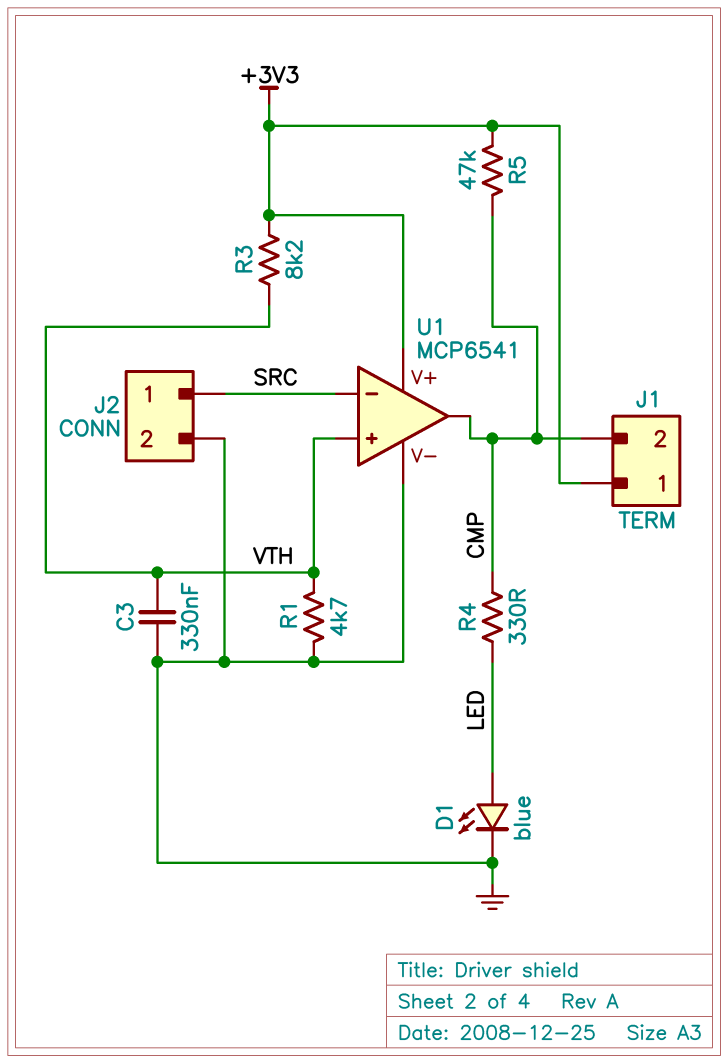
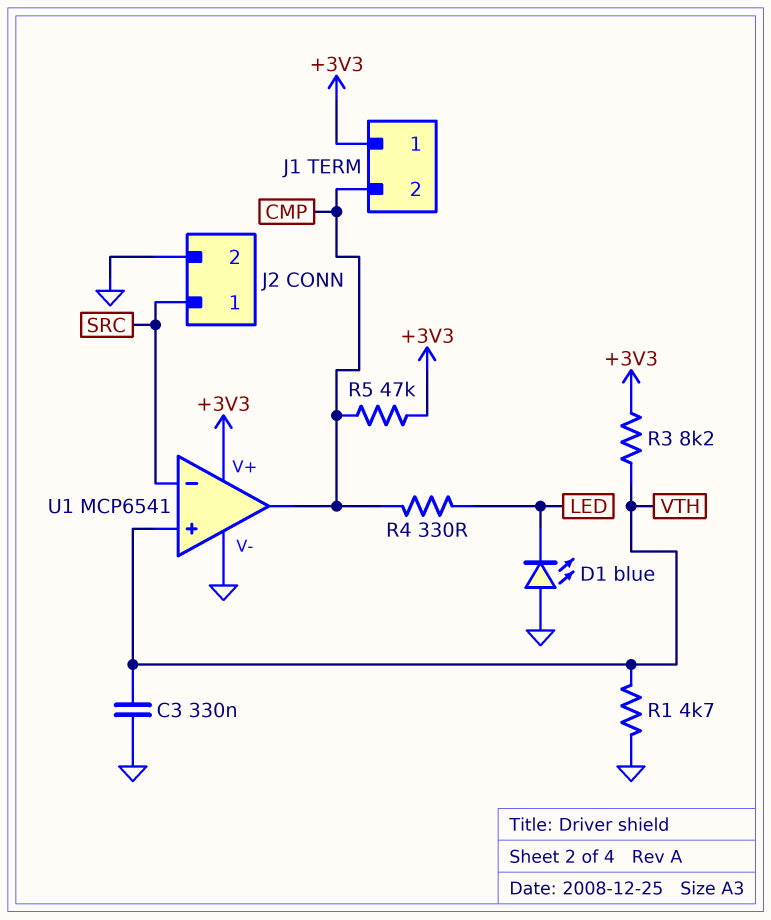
D1: LED blue (A LED, K GND) -> LED blue (A GND, K LED)

